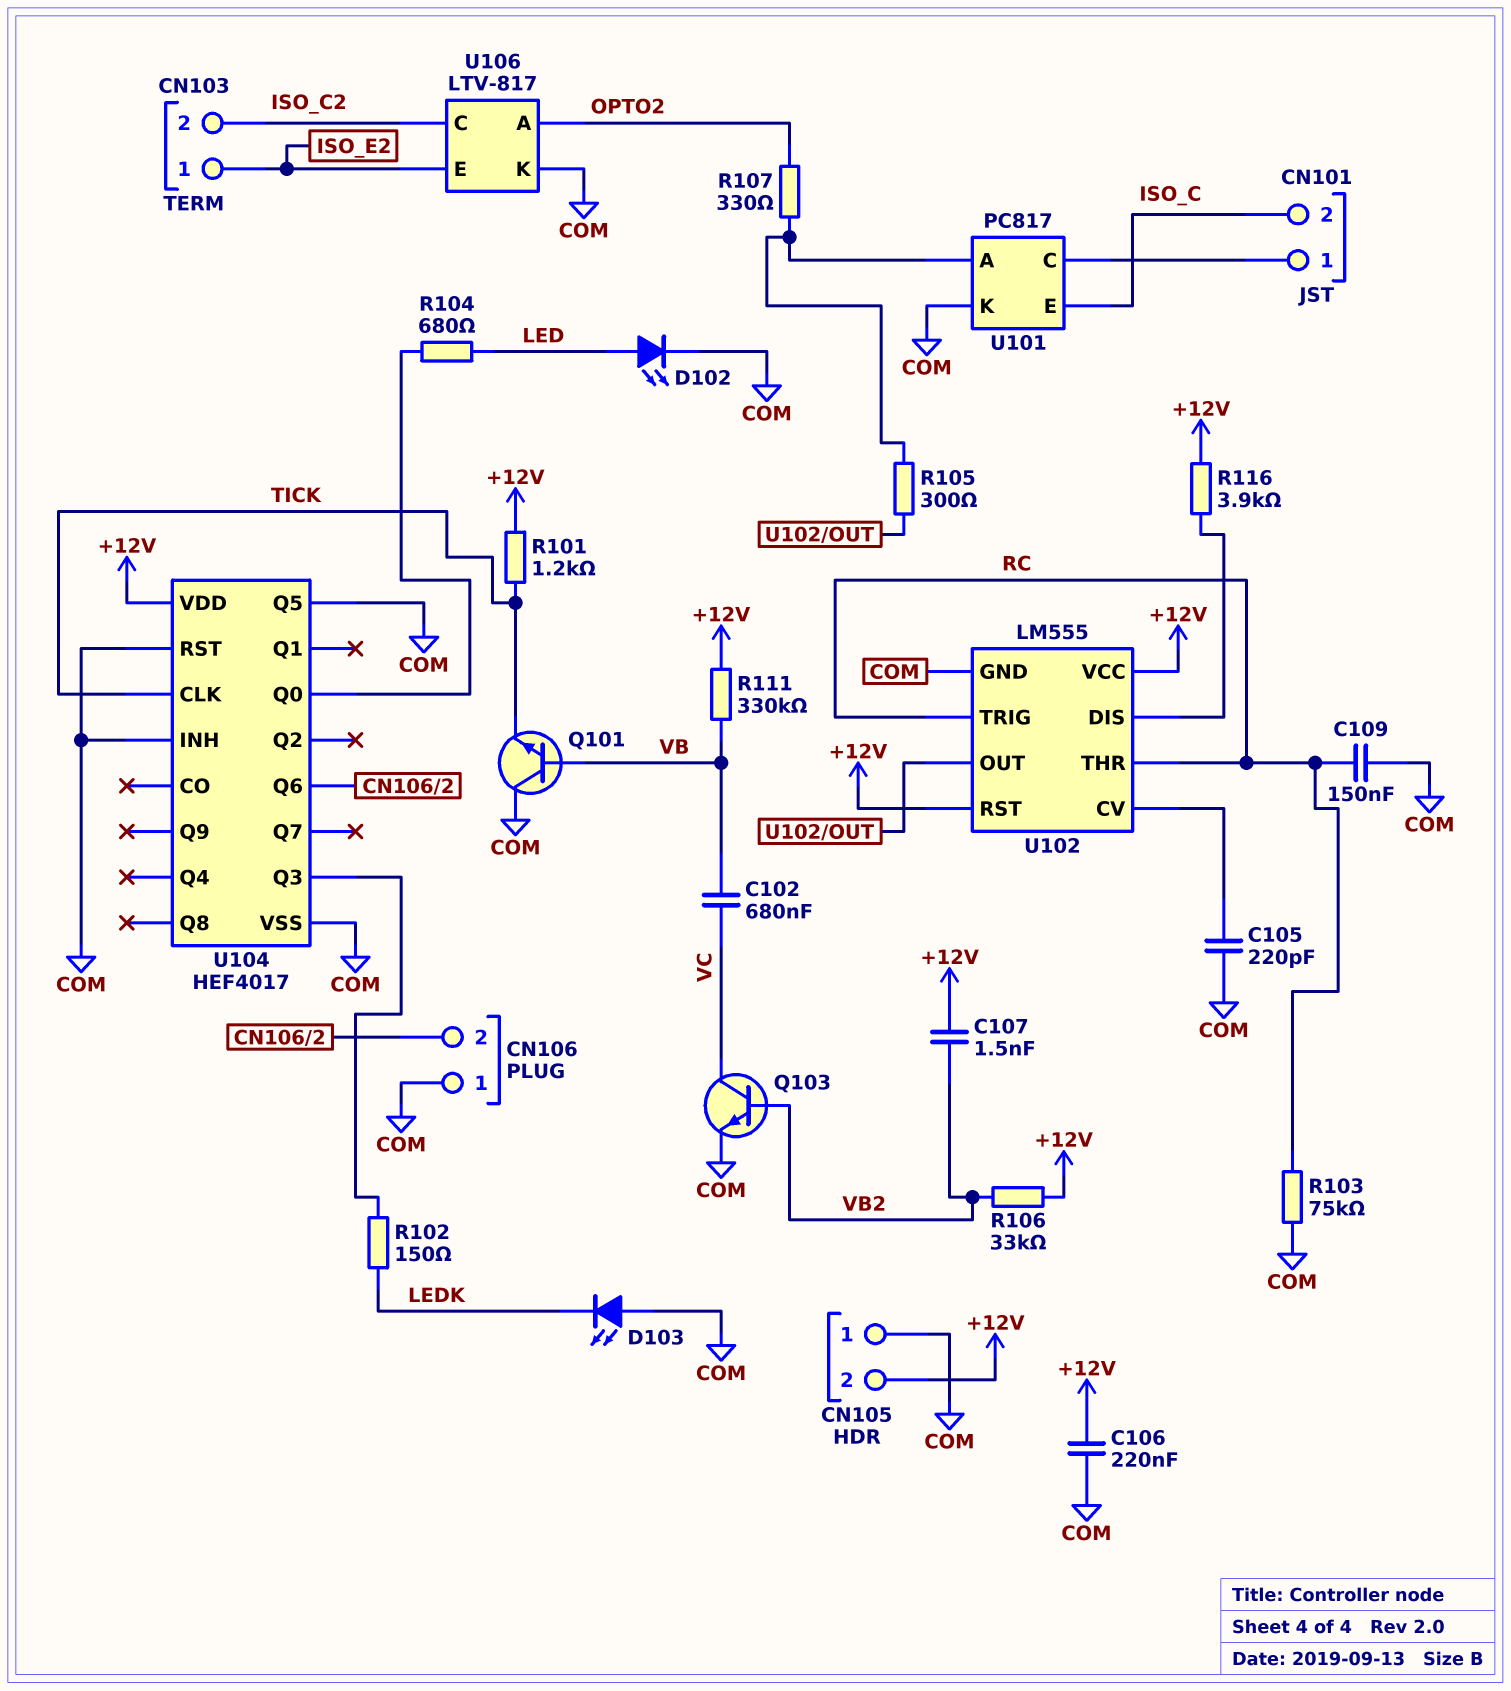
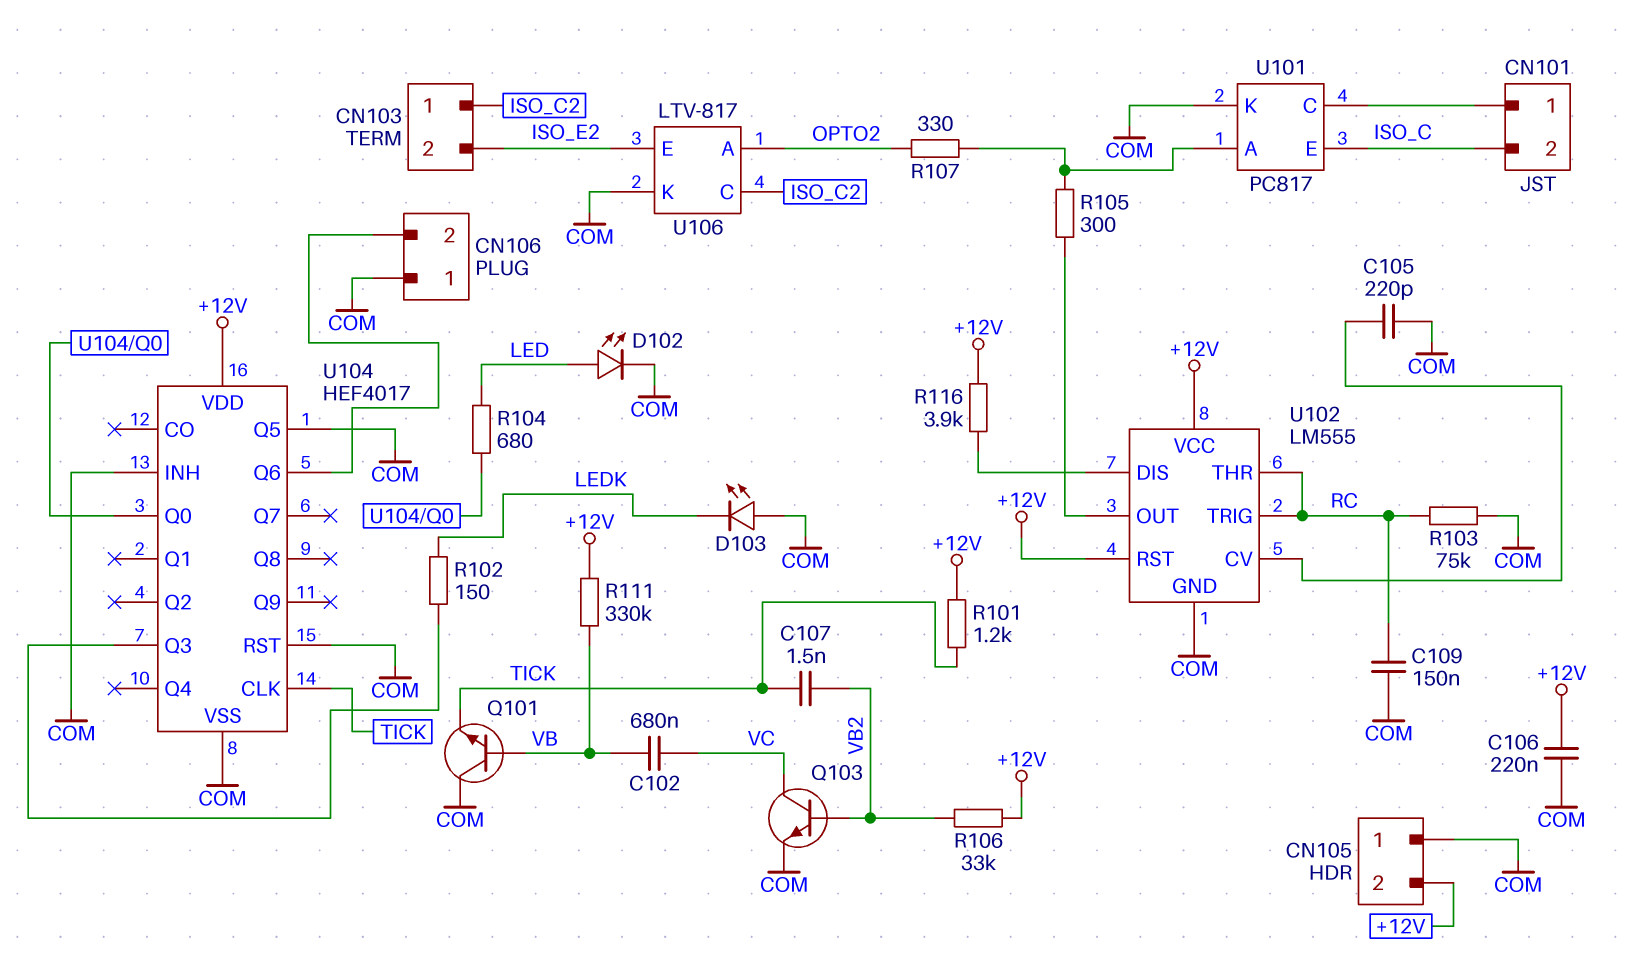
C107: 1.5nF (+12V, VB2) -> 1.5nF (TICK, VB2)
CN103 pin 1: ISO_E2 -> ISO_C2
CN103 pin 2: ISO_C2 -> ISO_E2

